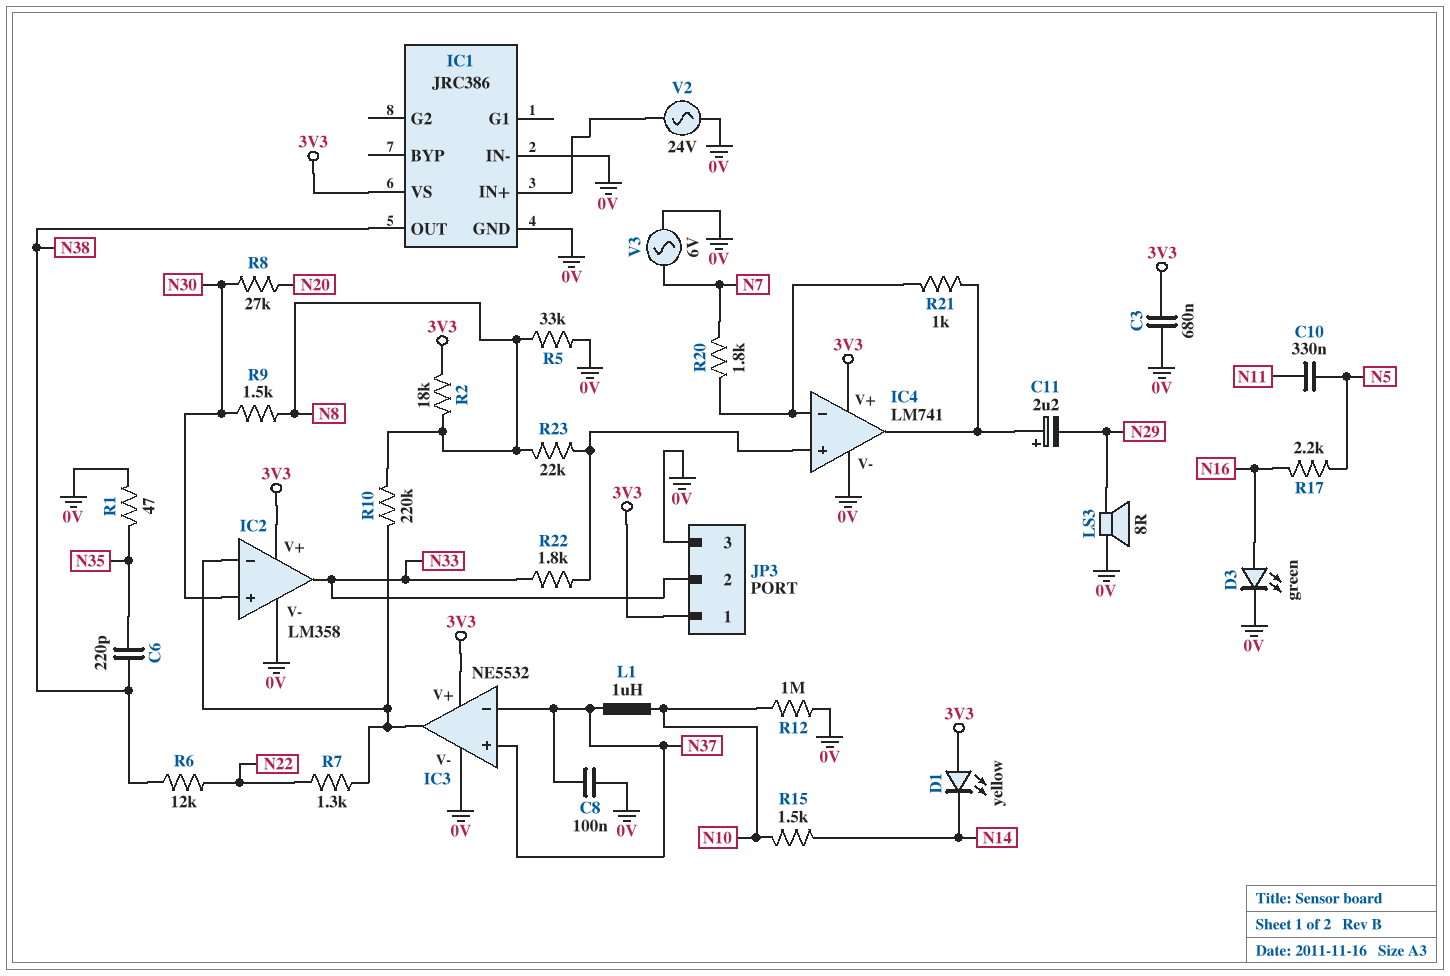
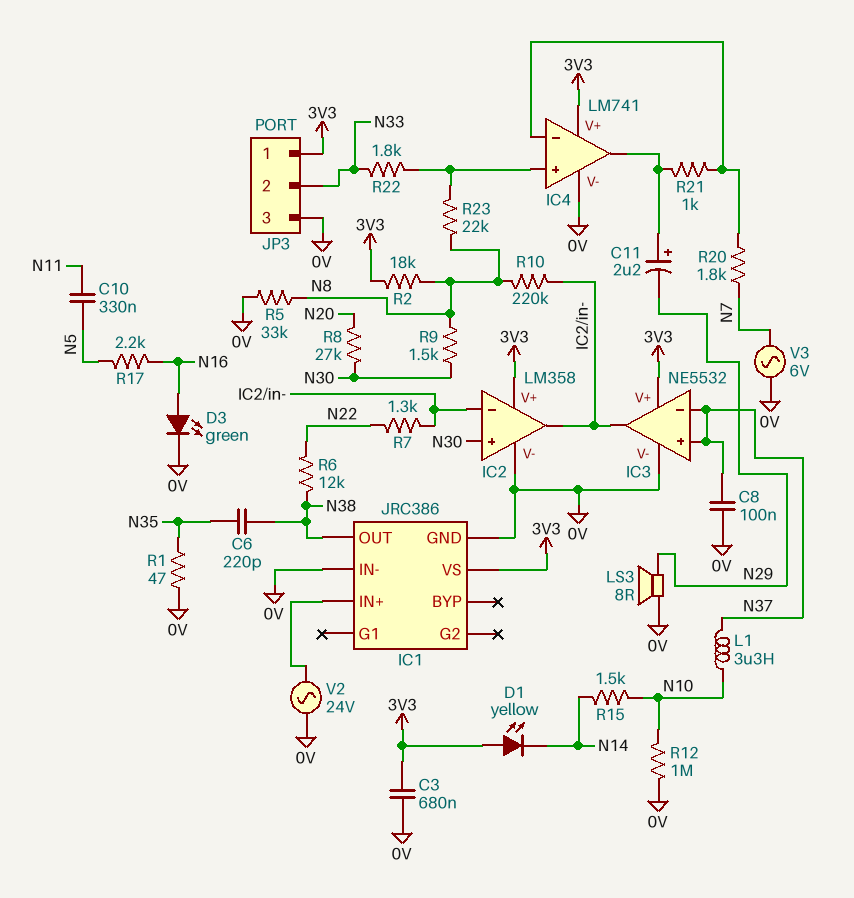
IC2 pin out: N33 -> IC2/in-
L1: 1uH (N10, N37) -> 3.3uH (N10, N37)

